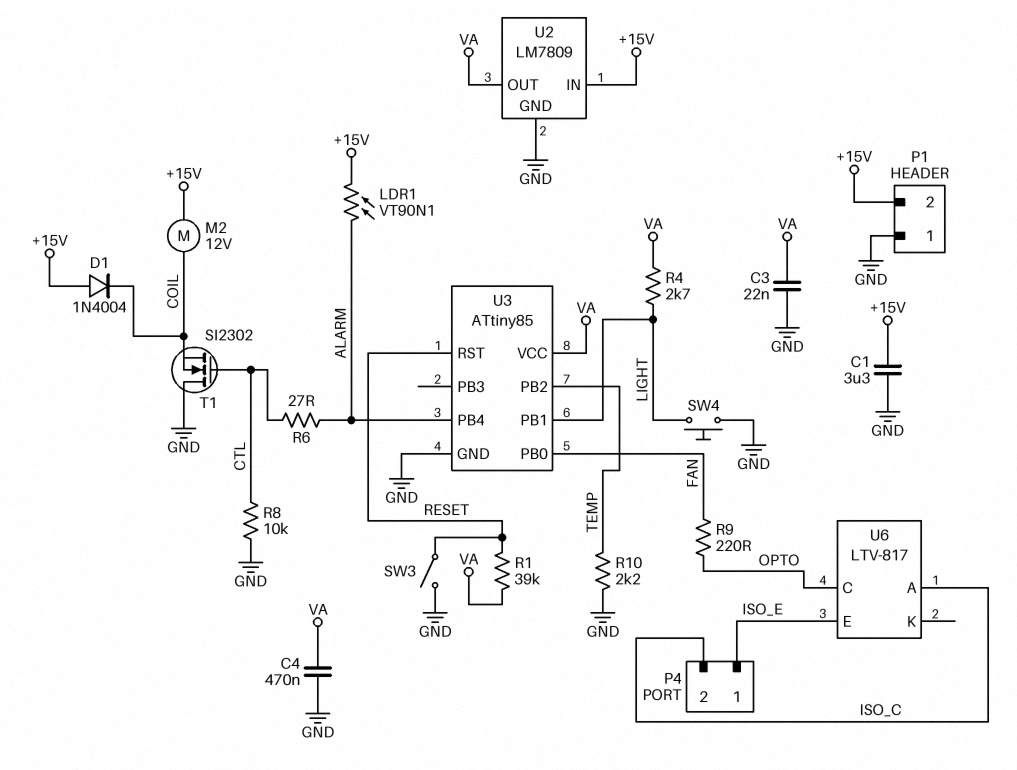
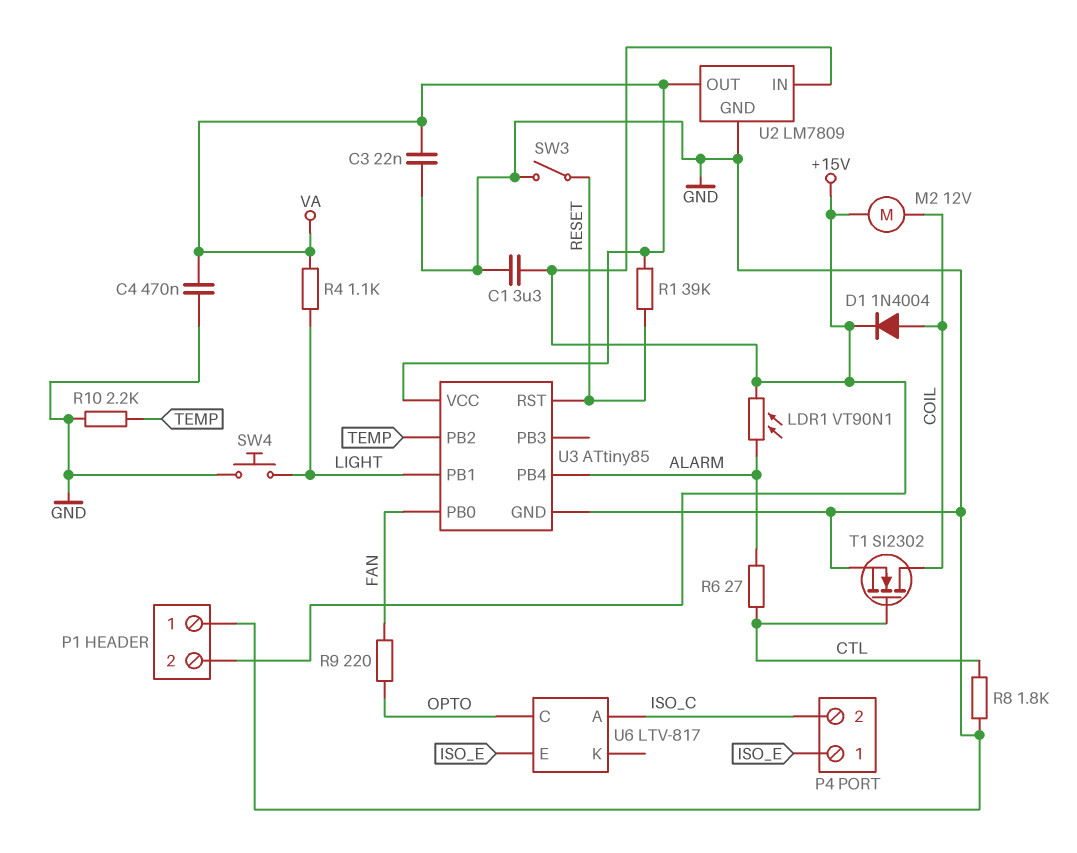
D1: diode 1N4004 (A +15V, K COIL) -> diode 1N4004 (A COIL, K +15V)
R4: 2.7k (LIGHT, VA) -> 1.1k (LIGHT, VA)
R8: 10k (CTL, GND) -> 1.8k (CTL, GND)
T1: NMOS SI2302 (G CTL, D GND, S COIL) -> NMOS SI2302 (G CTL, D COIL, S GND)

